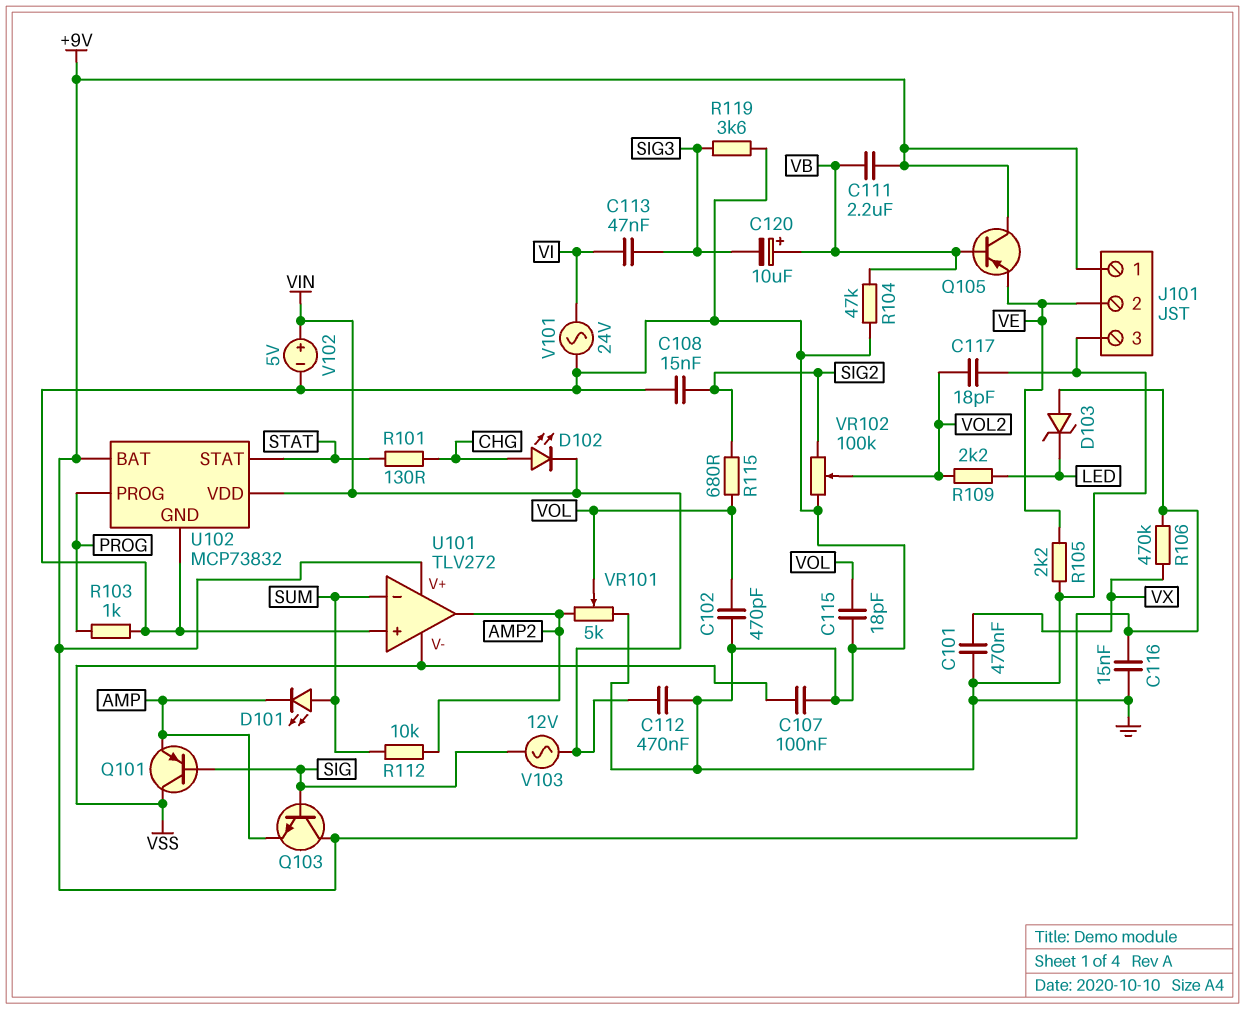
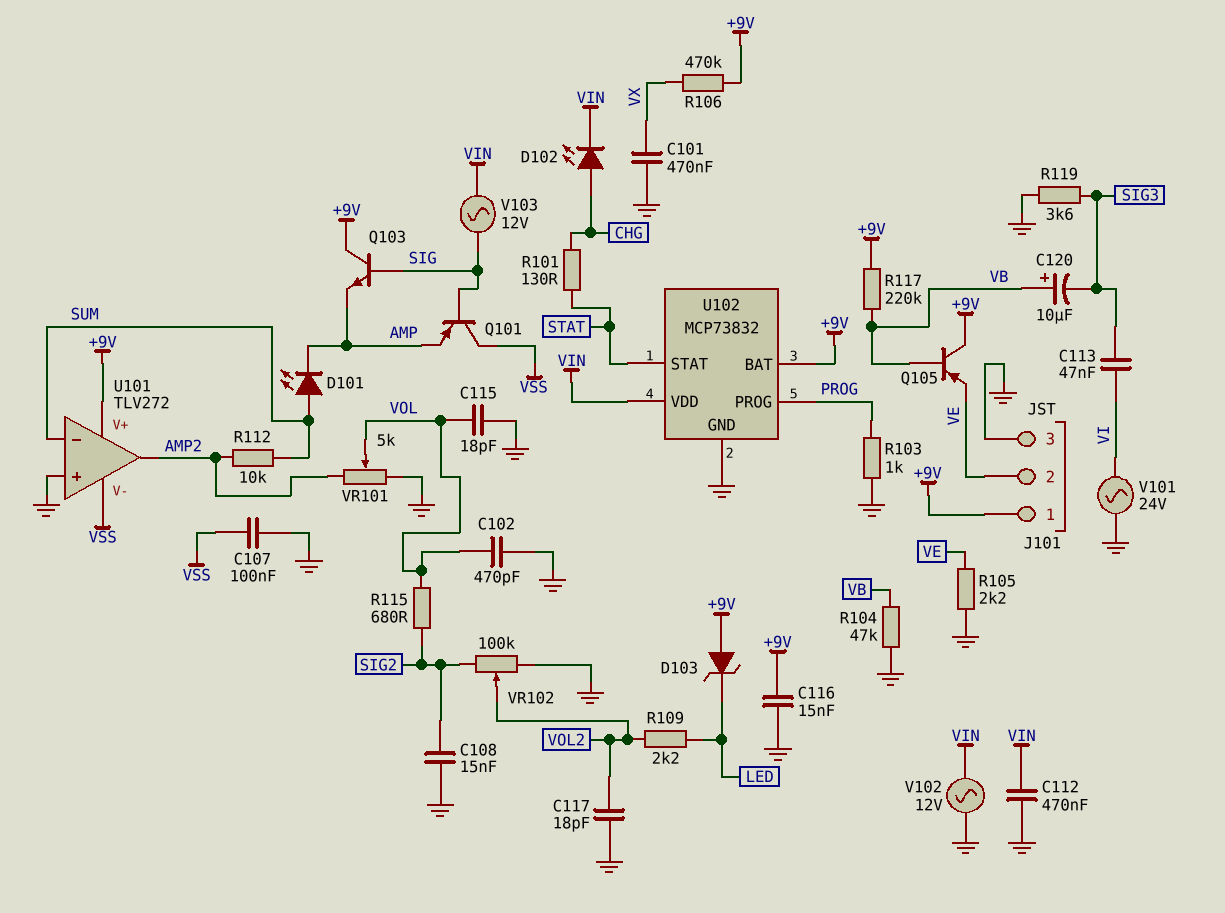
C111: 2.2uF (+9V, VB) -> none
R117: none -> 220k (+9V, VB)
V102: 5V (plus VIN, minus GND) -> AC 12V (GND, VIN)

